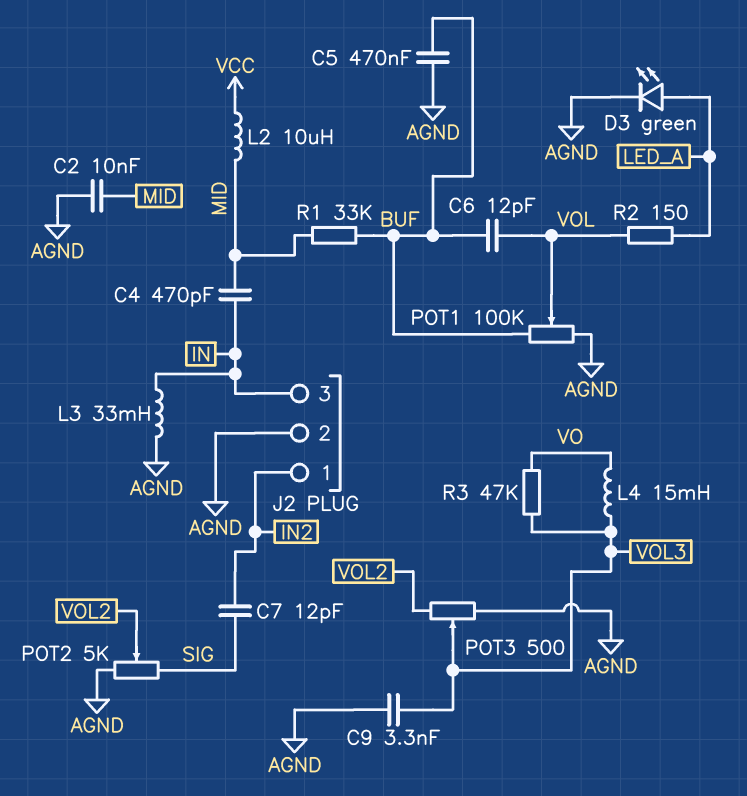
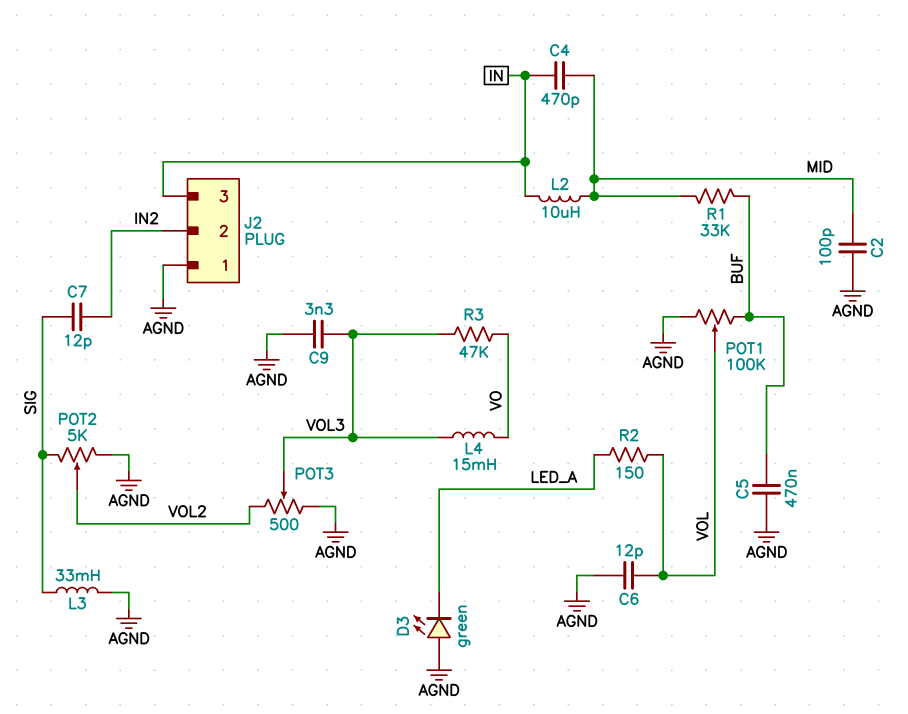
C2: 10nF (AGND, MID) -> 100pF (AGND, MID)
C6: 12pF (BUF, VOL) -> 12pF (AGND, VOL)
D3: LED green (A LED_A, K AGND) -> LED green (A AGND, K LED_A)
J2 pin 1: IN2 -> AGND
J2 pin 2: AGND -> IN2
L2: 10uH (MID, VCC) -> 10uH (IN, MID)
L3: 33mH (AGND, IN) -> 33mH (AGND, SIG)

